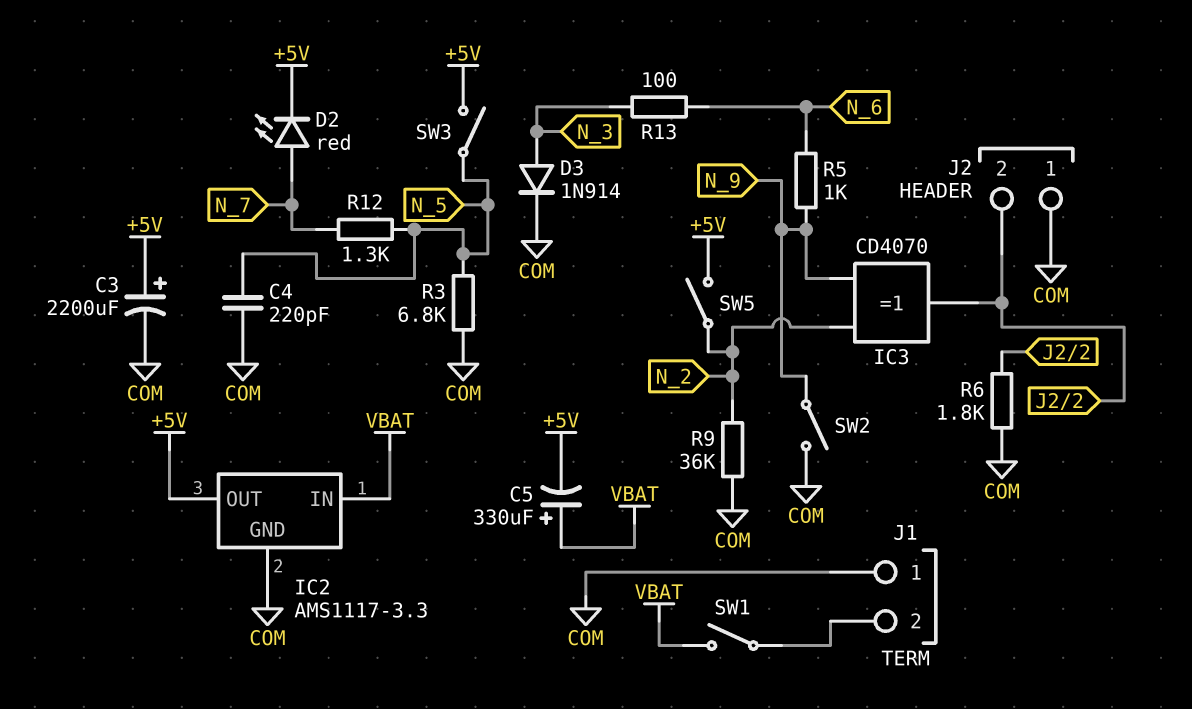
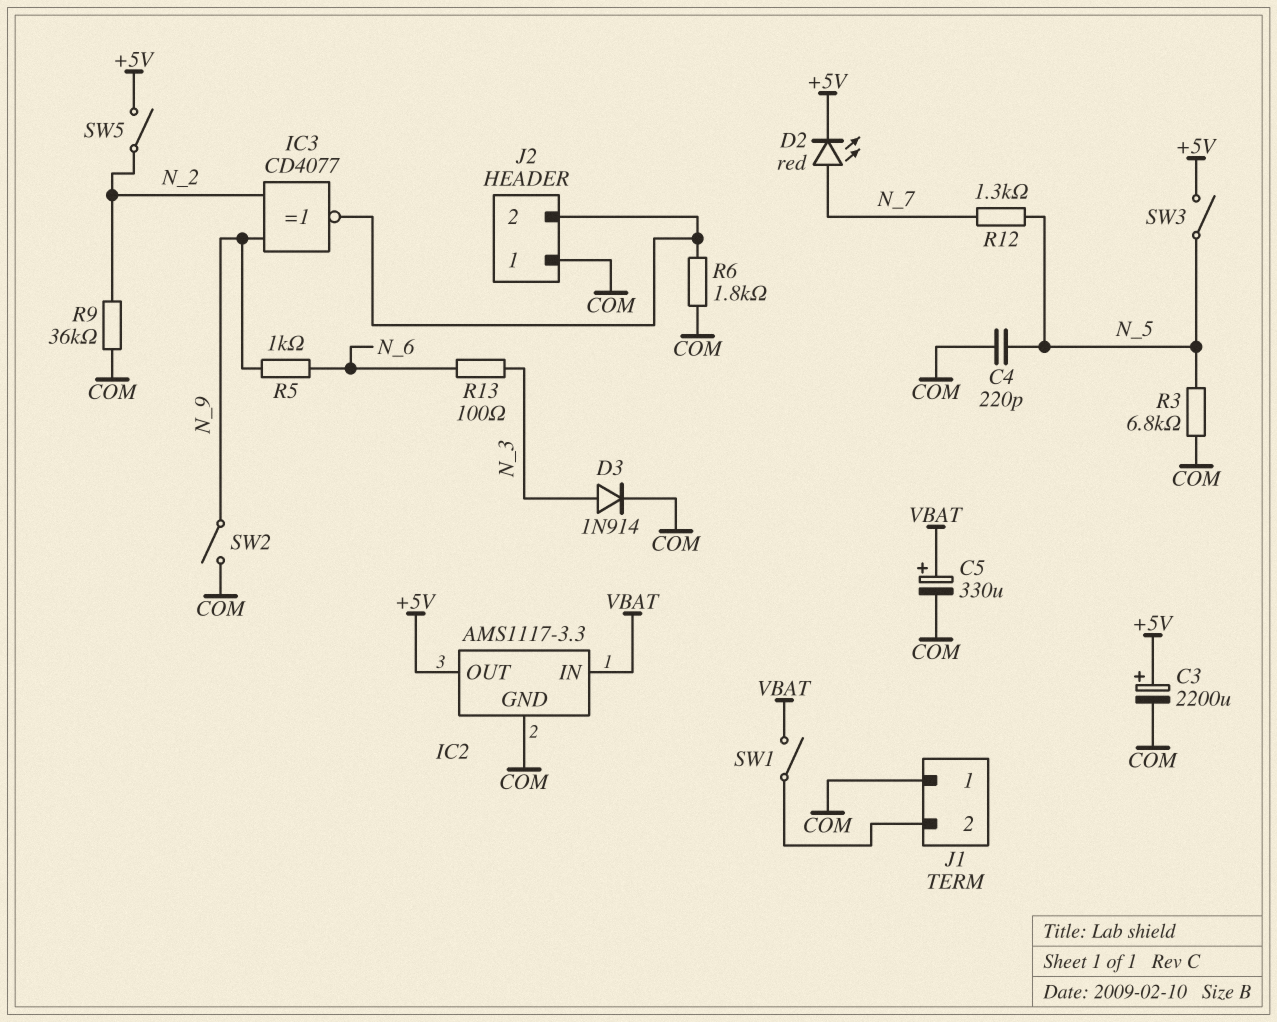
C5: 330uF (plus VBAT, minus +5V) -> 330uF (plus VBAT, minus COM)
IC3: XOR CD4070 (in N_2, in N_9, out J2/2) -> XNOR CD4077 (in N_2, in N_9, out J2/2)

